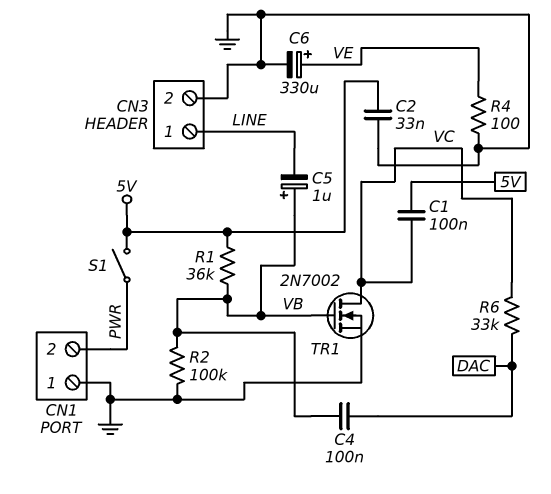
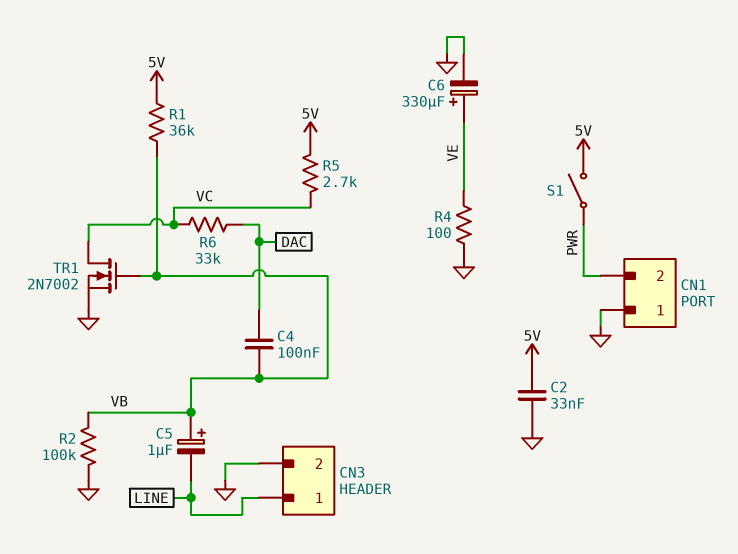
C1: 100nF (5V, VC) -> none
R5: none -> 2.7k (5V, VC)

